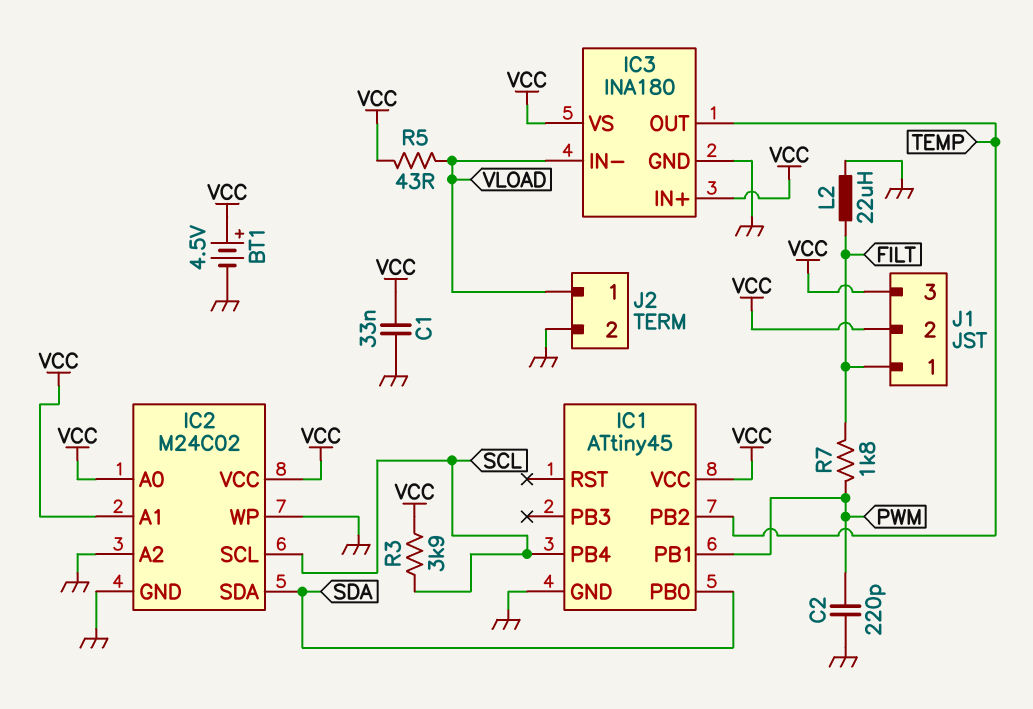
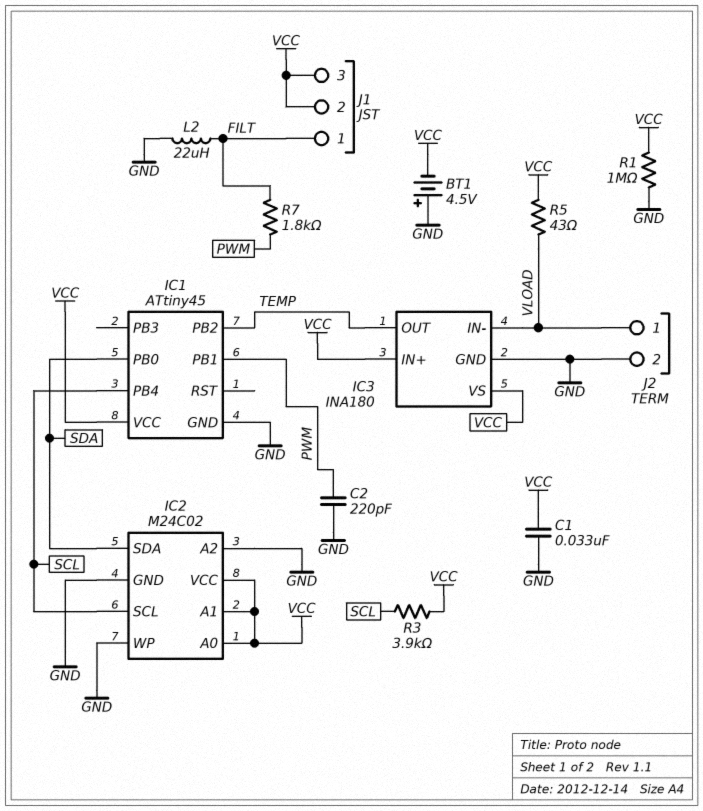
BT1: 4.5V (plus VCC, minus GND) -> 4.5V (plus GND, minus VCC)
R1: none -> 1M (GND, VCC)

